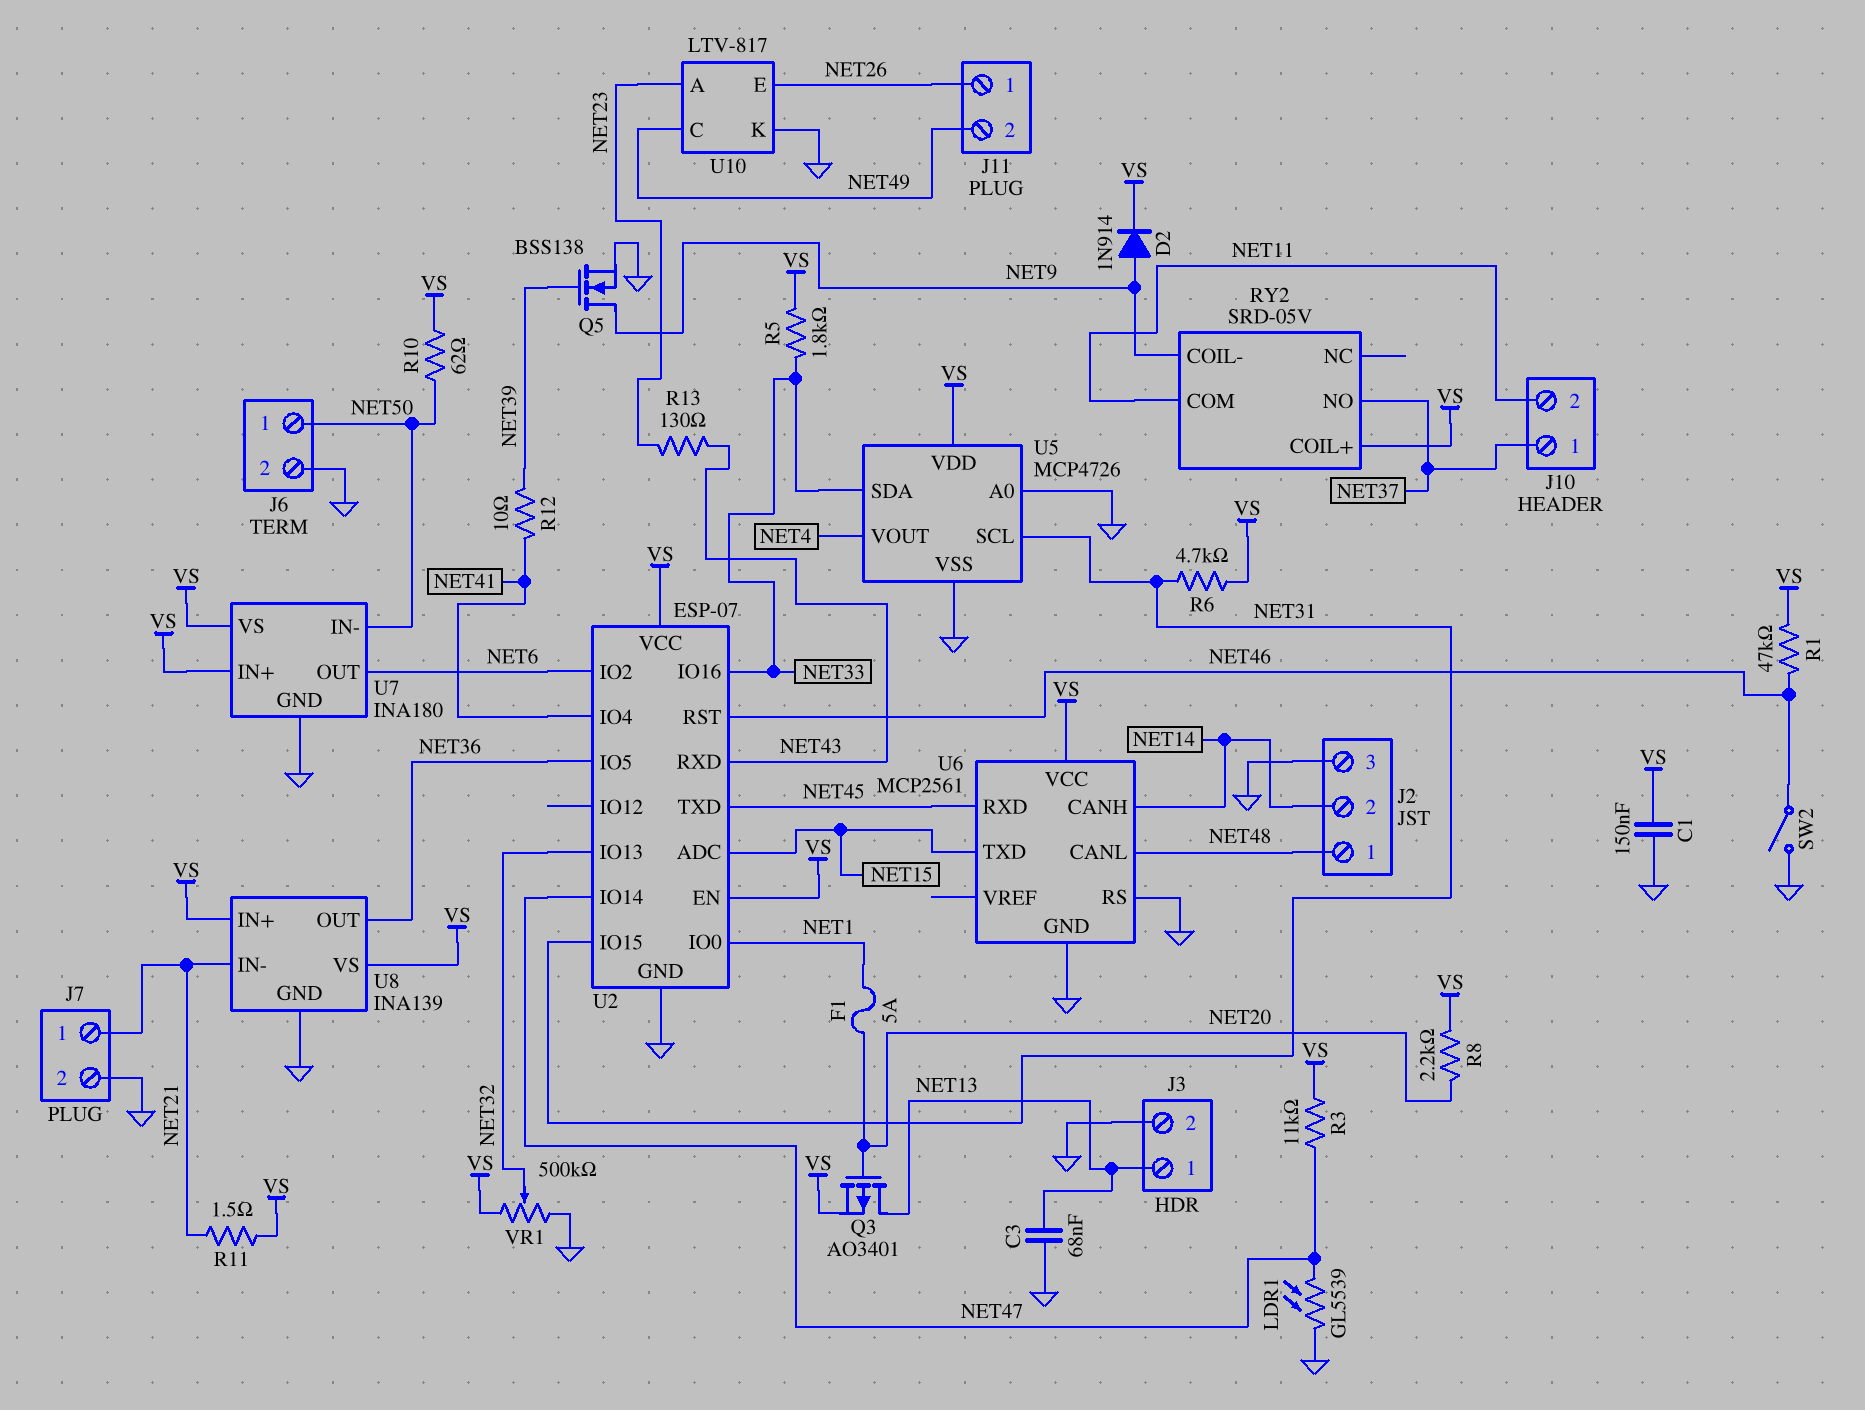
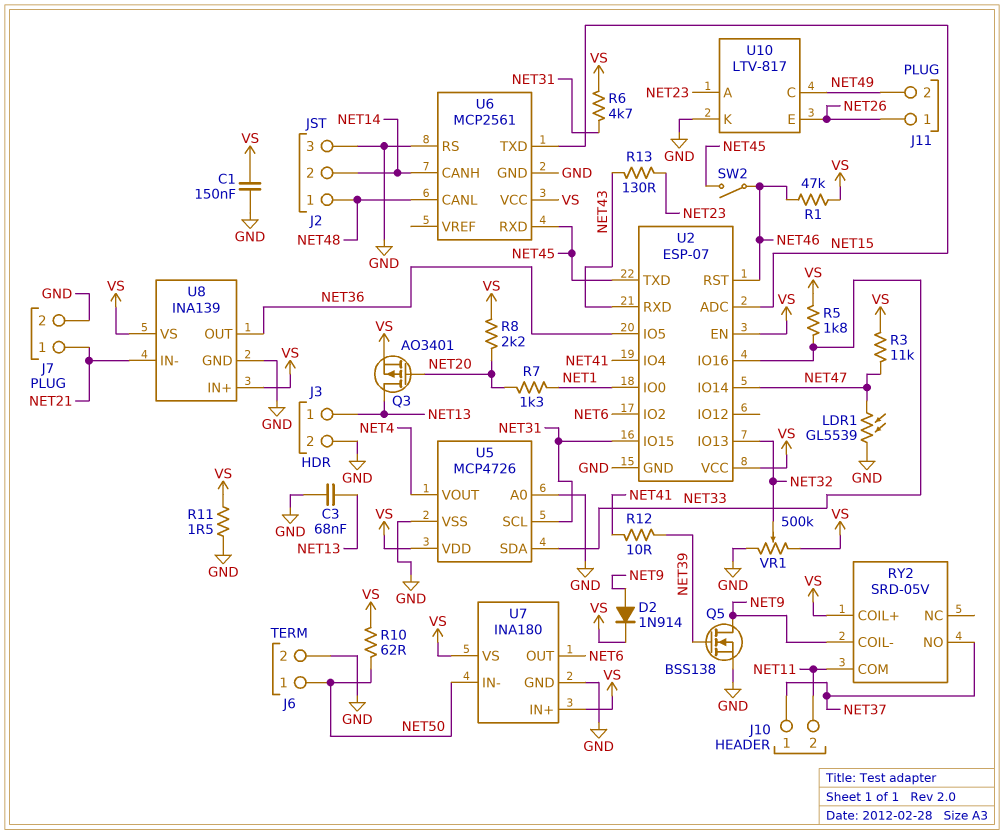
F1: 5A (NET1, NET20) -> none
R7: none -> 1.3k (NET1, NET20)
R11: 1.5 (NET21, VS) -> 1.5 (GND, VS)
SW2: switch (GND, NET46) -> switch (NET45, NET46)

